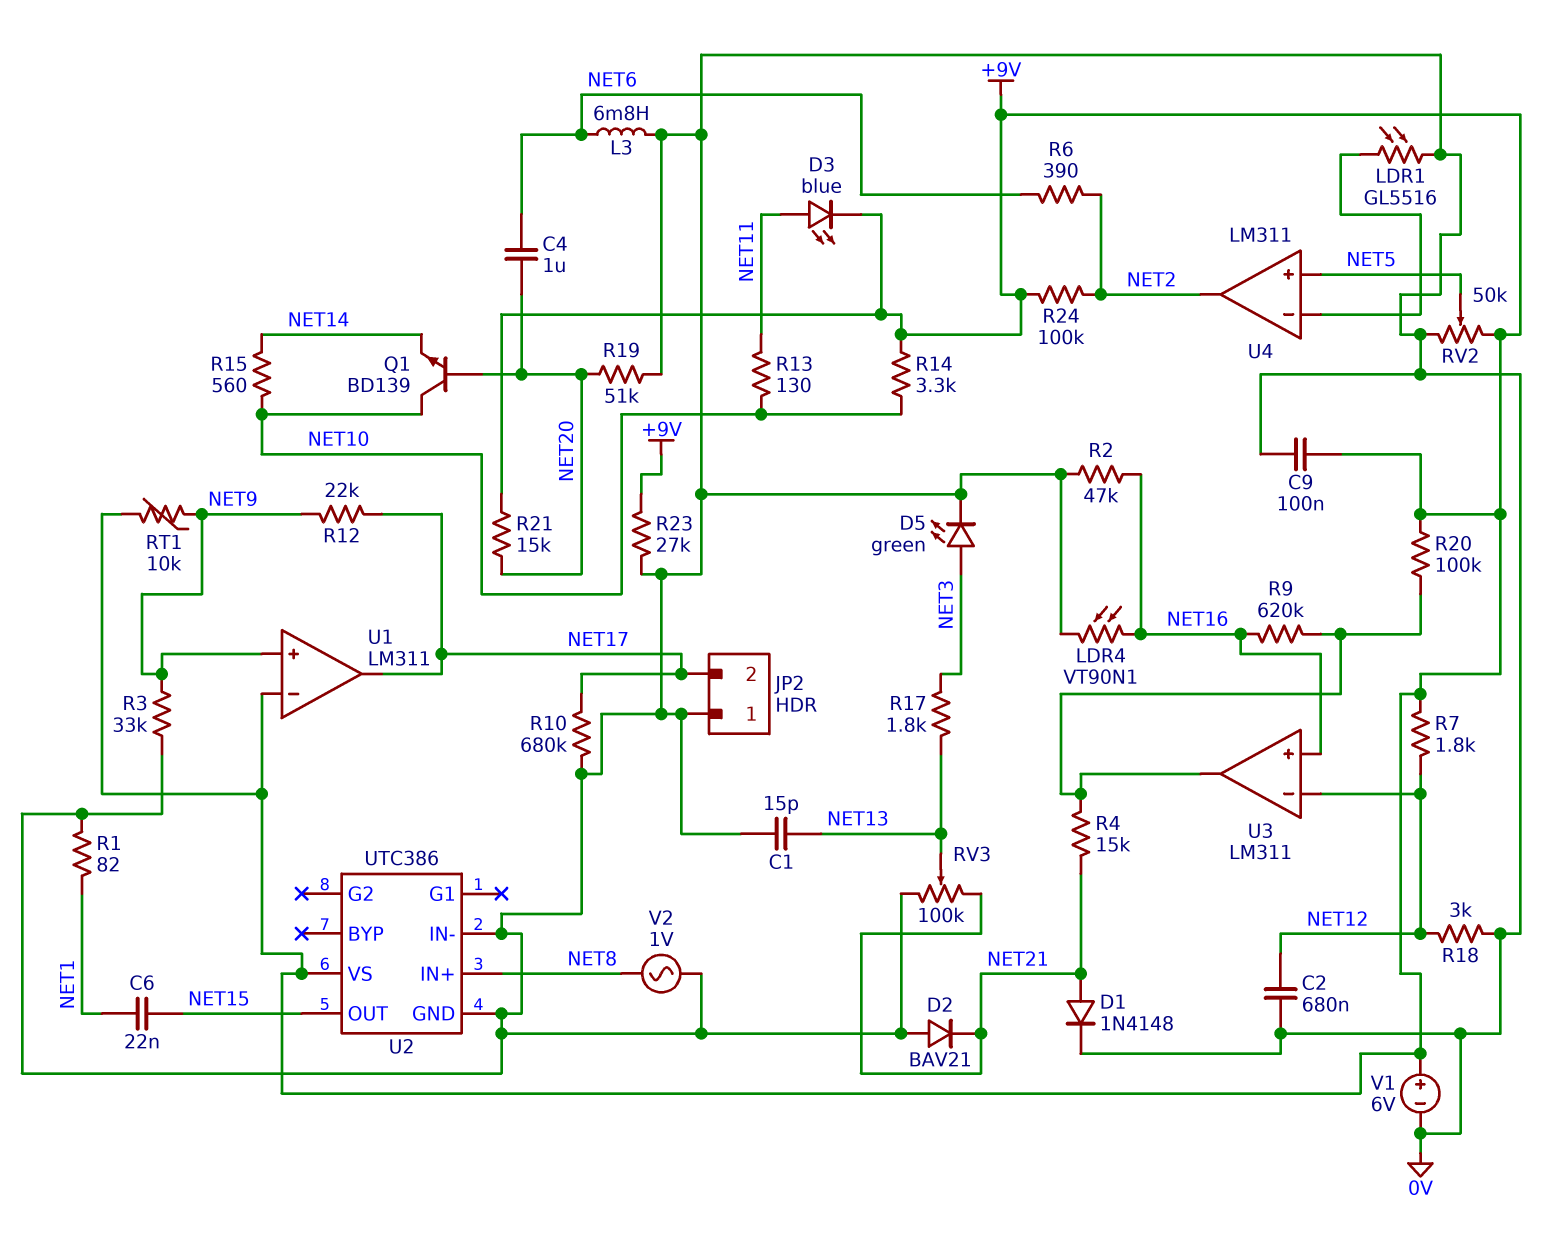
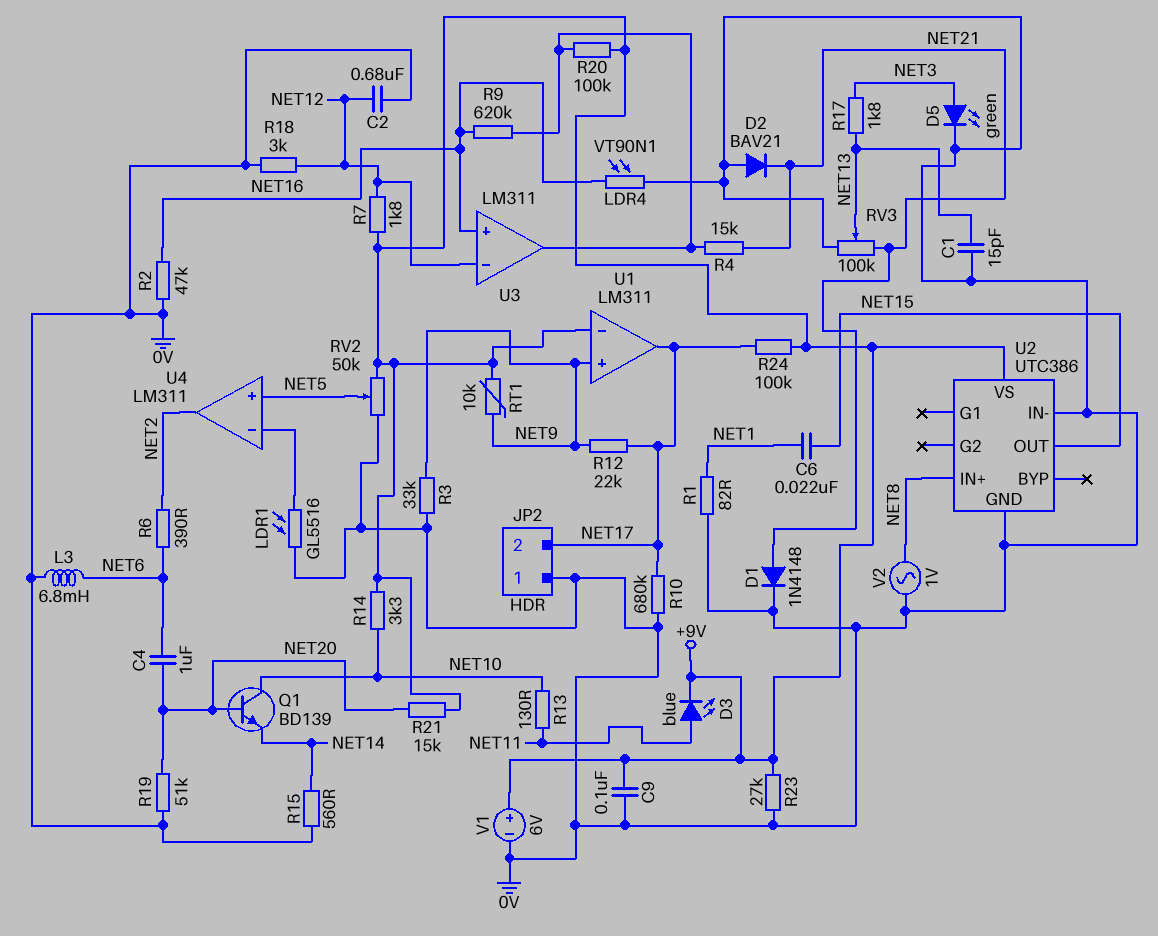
R15: 560 (NET10, NET14) -> 560 (0V, NET14)
R24: 100k (+9V, NET2) -> 100k (+9V, NET17)

